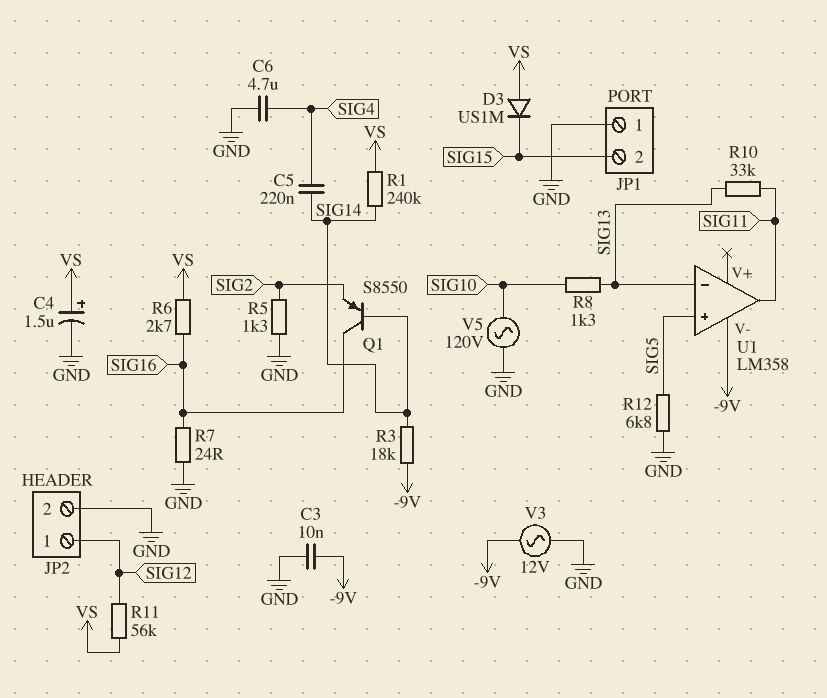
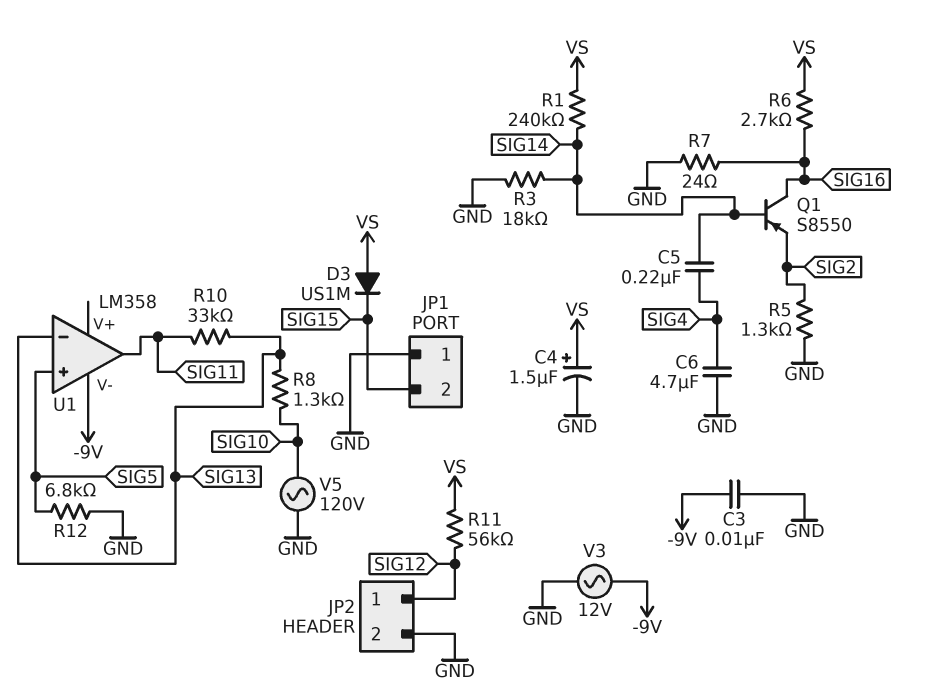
R3: 18k (-9V, SIG14) -> 18k (GND, SIG14)

